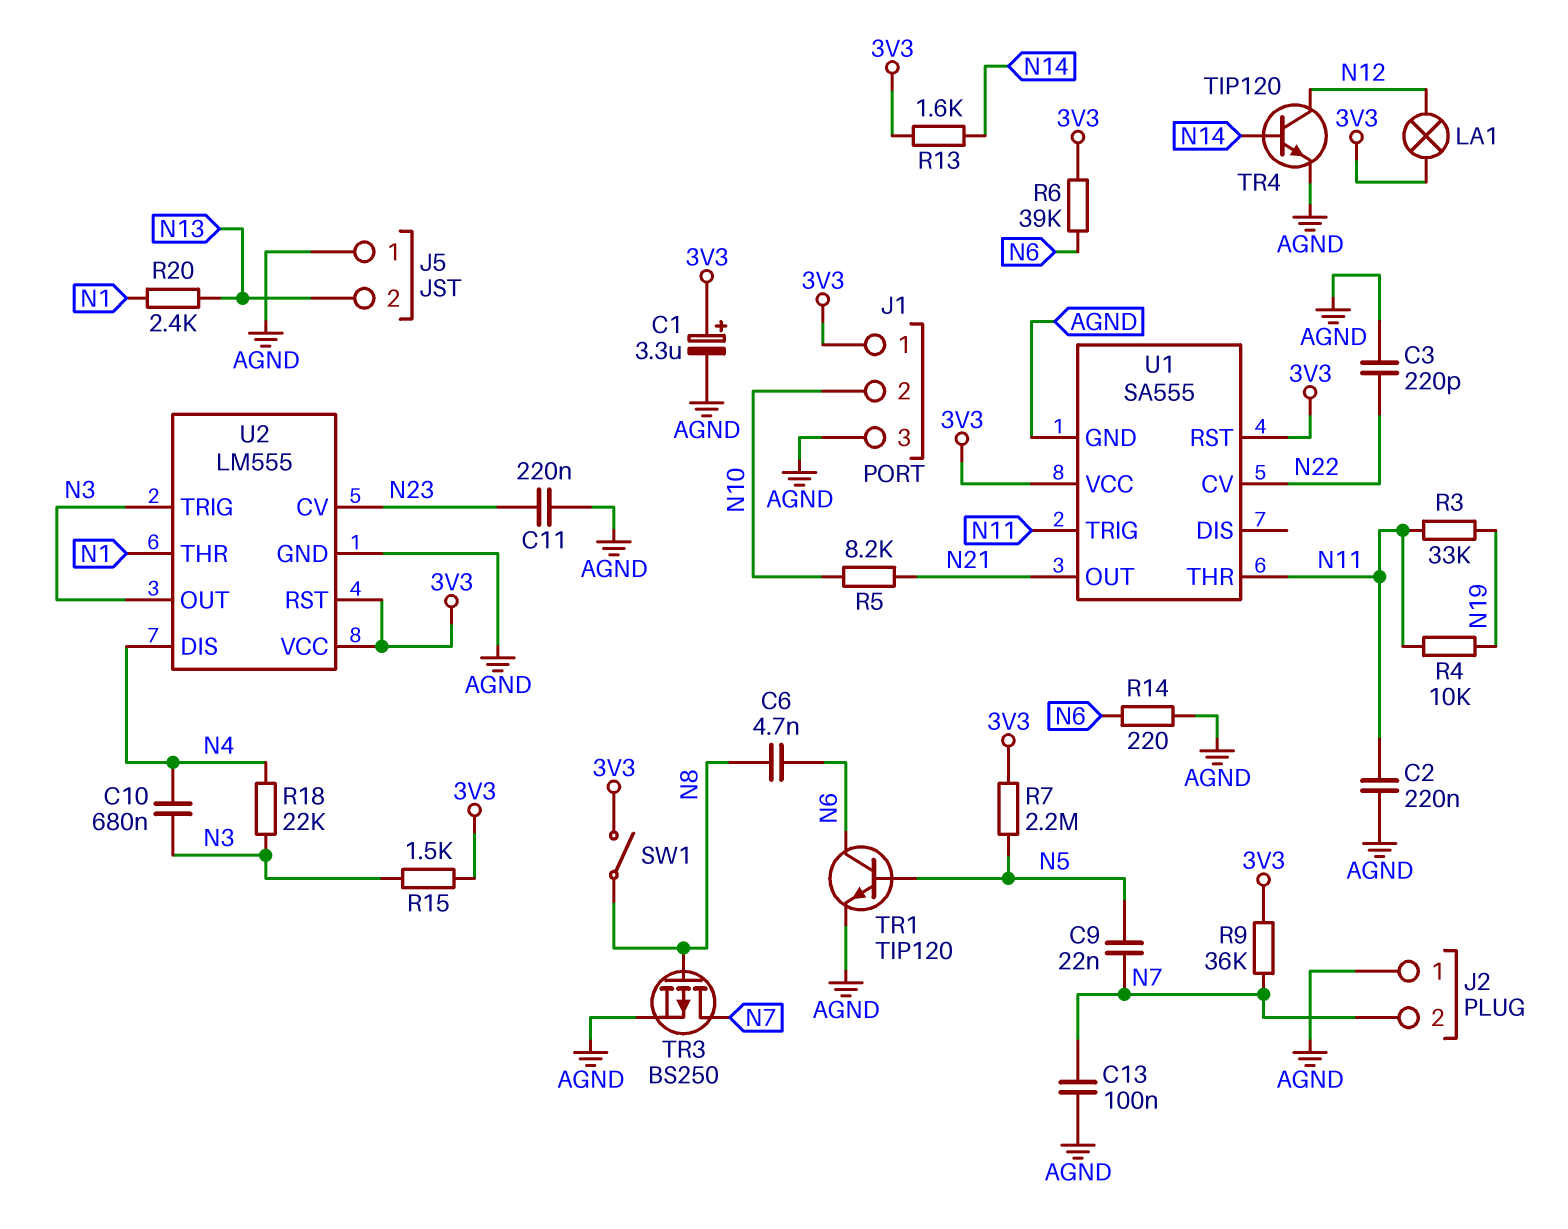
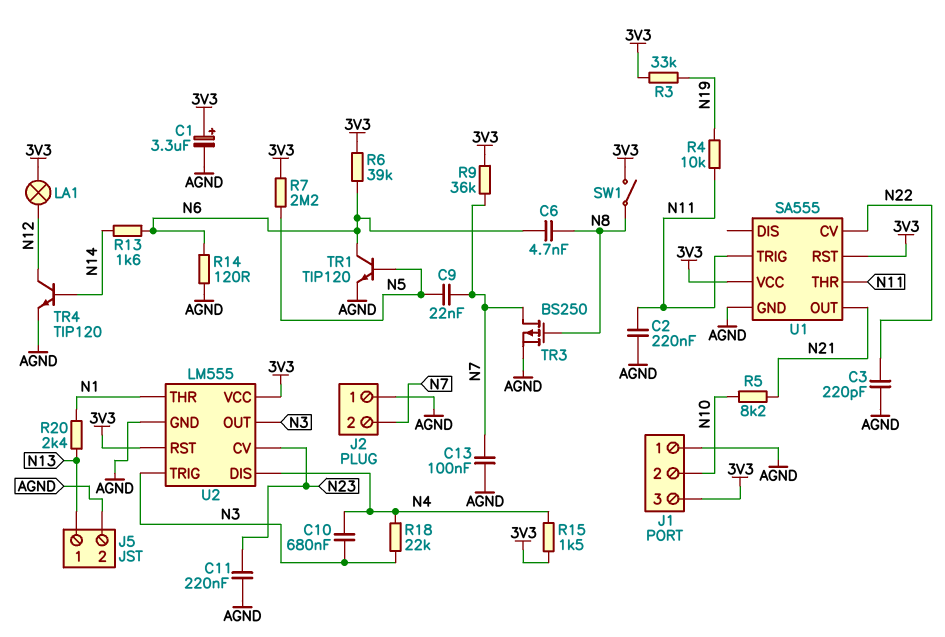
J1 pin 1: 3V3 -> AGND
J1 pin 3: AGND -> 3V3
J5 pin 1: AGND -> N13
J5 pin 2: N13 -> AGND
R3: 33k (N11, N19) -> 33k (3V3, N19)
R13: 1.6k (3V3, N14) -> 1.6k (N6, N14)
R14: 220 (AGND, N6) -> 120 (AGND, N6)
R15: 1.5k (3V3, N3) -> 1.5k (3V3, N4)

